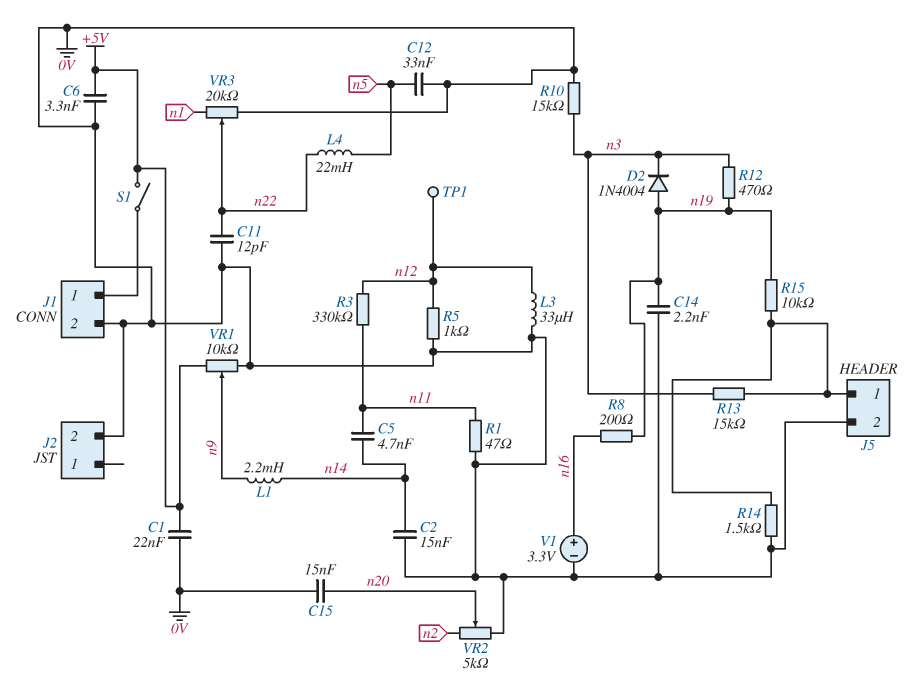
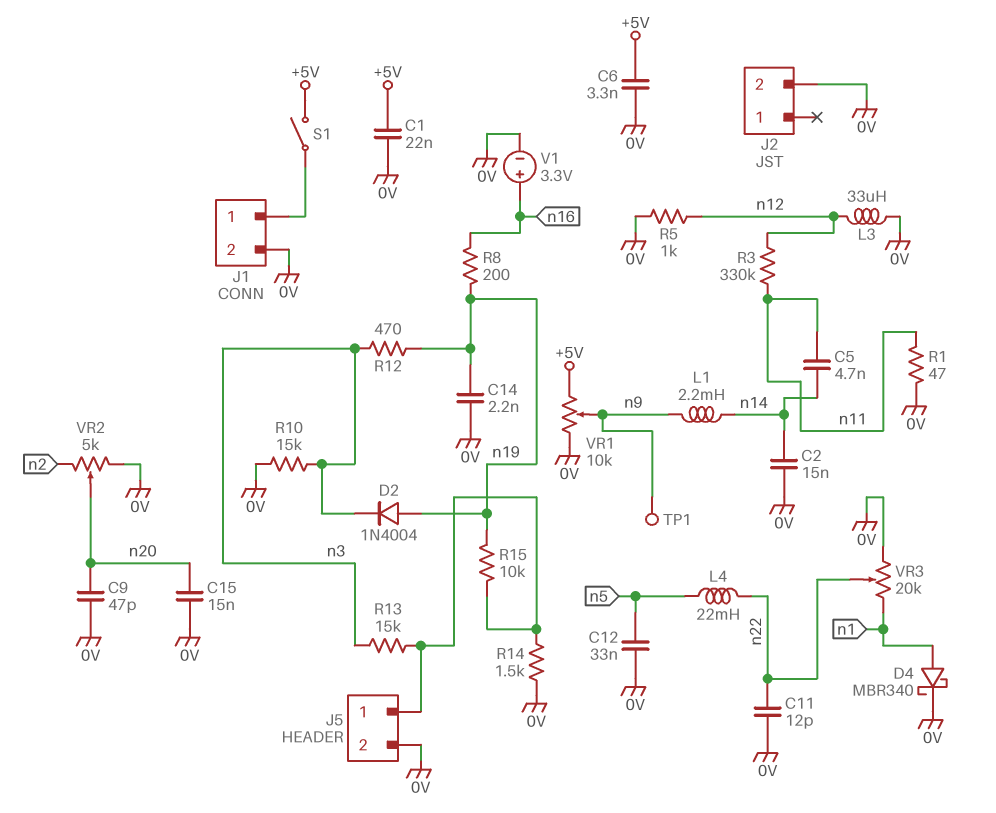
C9: none -> 47pF (0V, n20)
D4: none -> schottky MBR340 (A n1, K 0V)
TP1: test point (n12) -> test point (n9)

